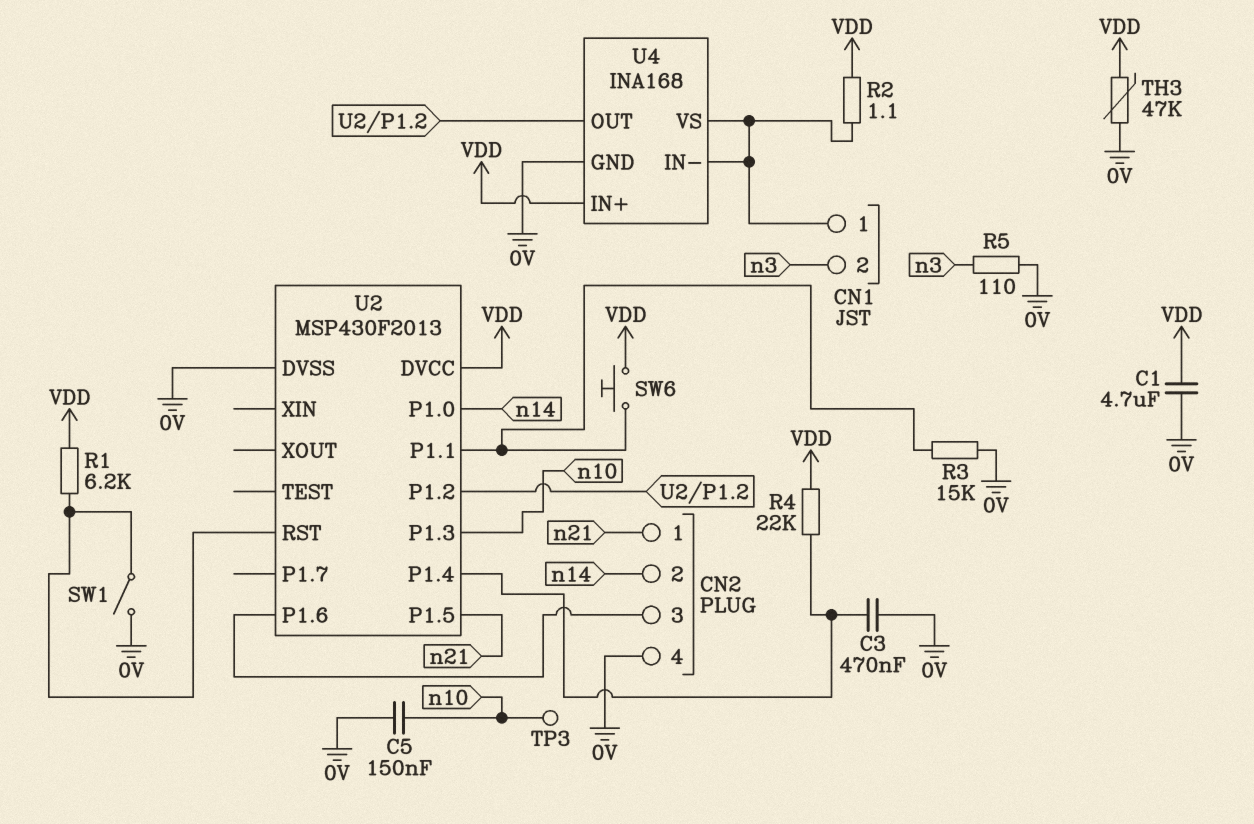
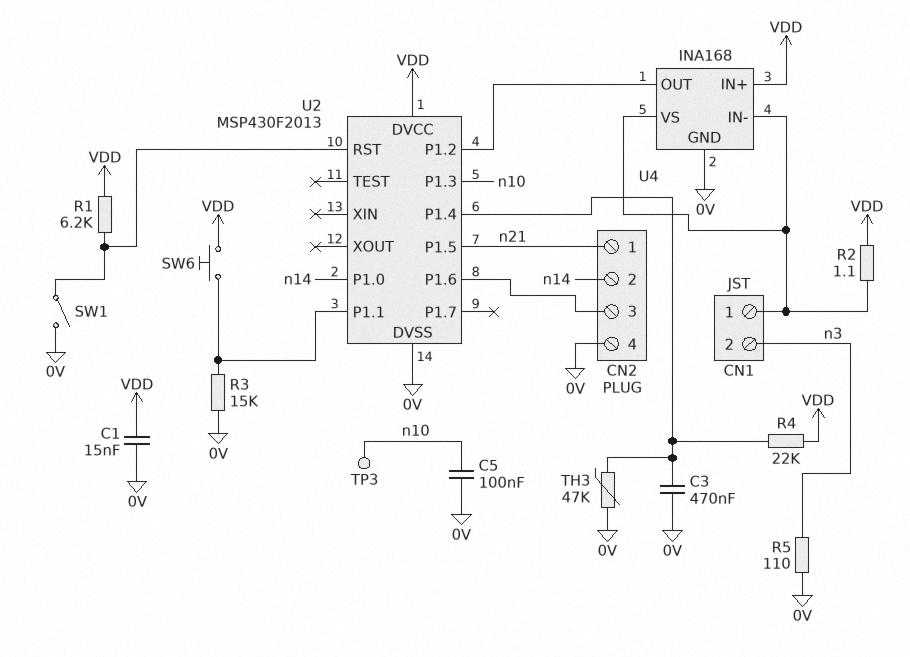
C1: 4.7uF (0V, VDD) -> 15nF (0V, VDD)
C5: 150nF (0V, n10) -> 100nF (0V, n10)
TH3: 47k (0V, VDD) -> 47k (0V, U2/P1.4)

